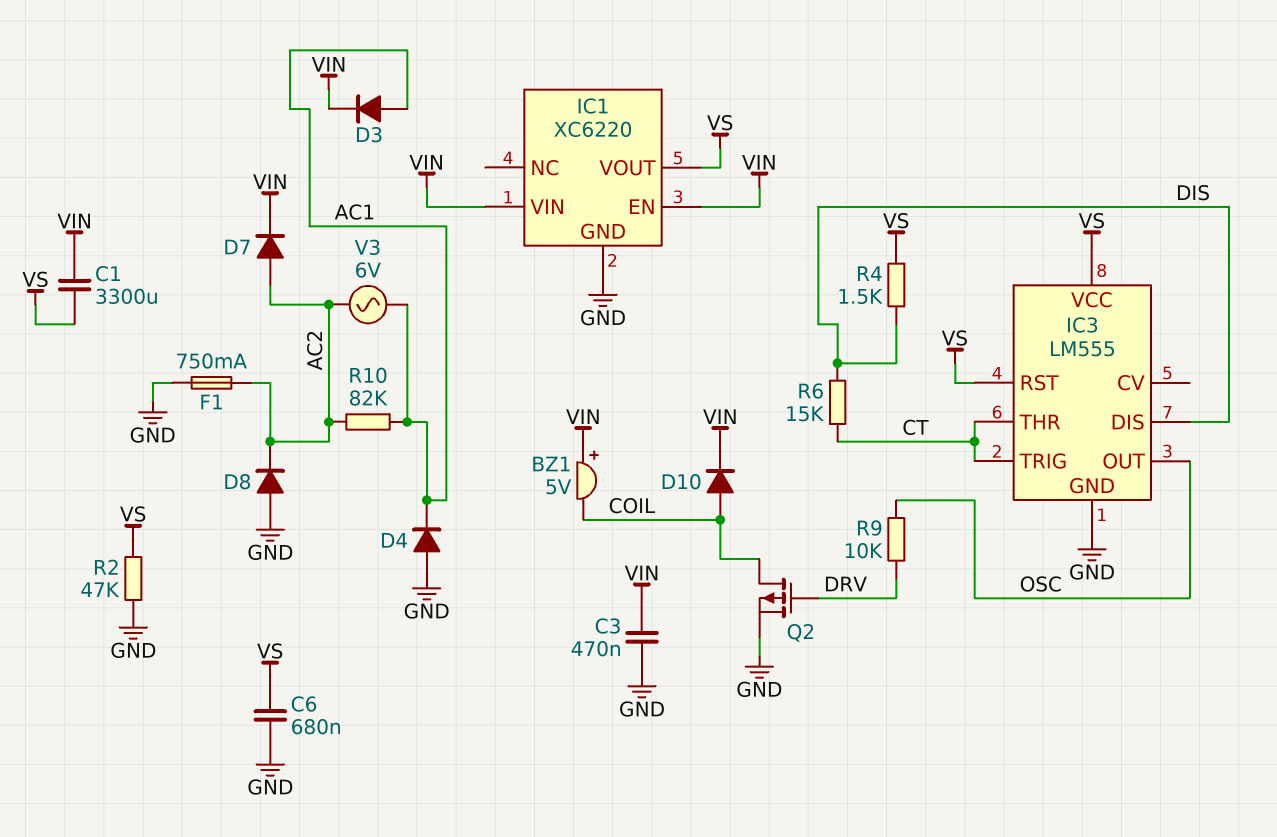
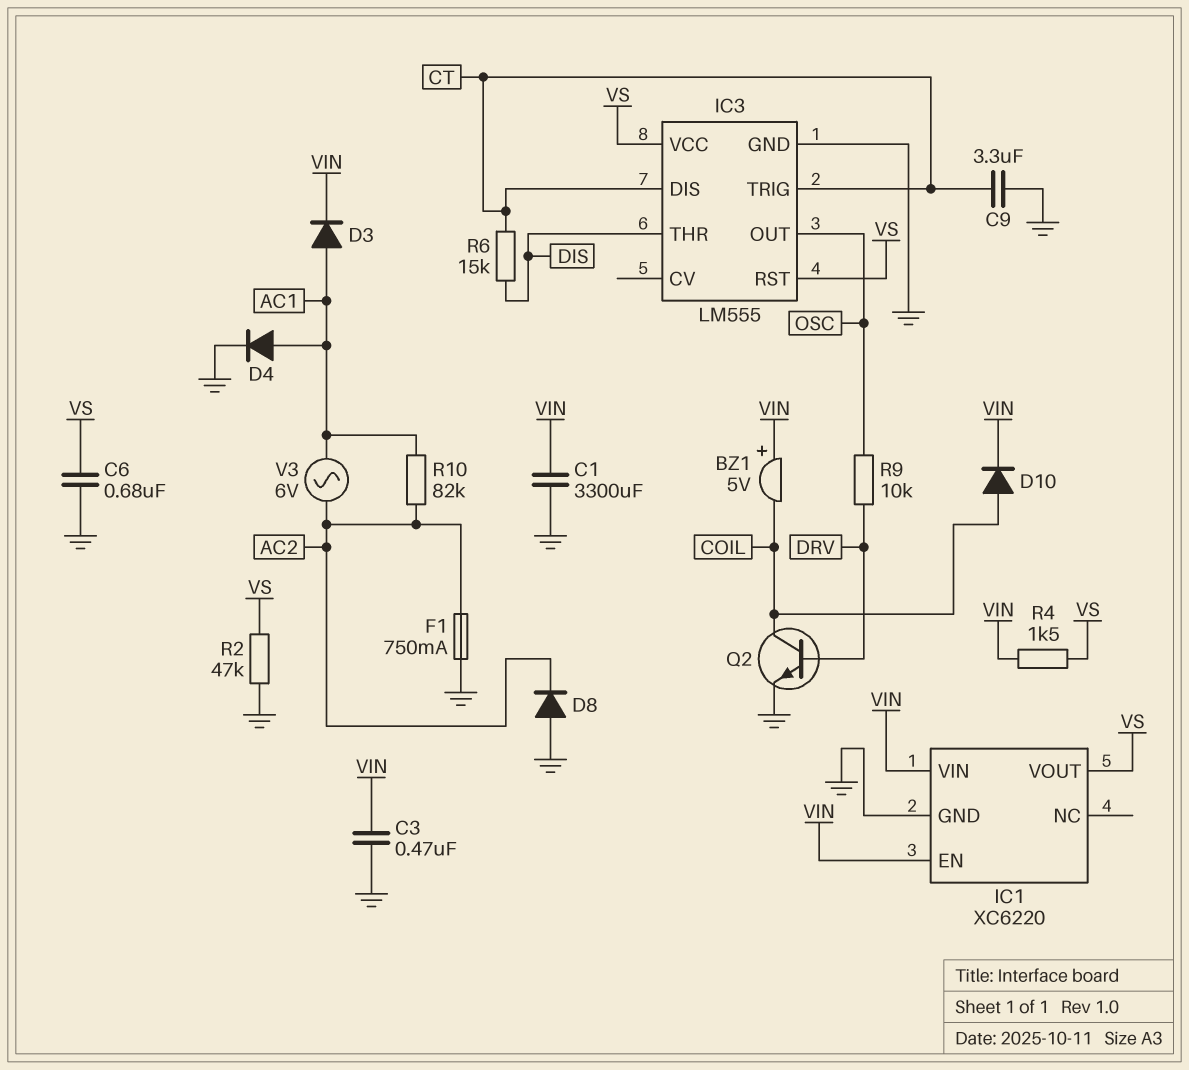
C1: 3300uF (VIN, VS) -> 3300uF (GND, VIN)
C9: none -> 3.3uF (CT, GND)
D4: diode (A GND, K AC1) -> diode (A AC1, K GND)
D7: diode (A AC2, K VIN) -> none
IC3 pin DIS: DIS -> CT
IC3 pin THR: CT -> DIS
Q2: PMOS (G DRV, D COIL, S GND) -> NPN (B DRV, C COIL, E GND)
R4: 1.5k (DIS, VS) -> 1.5k (VIN, VS)

